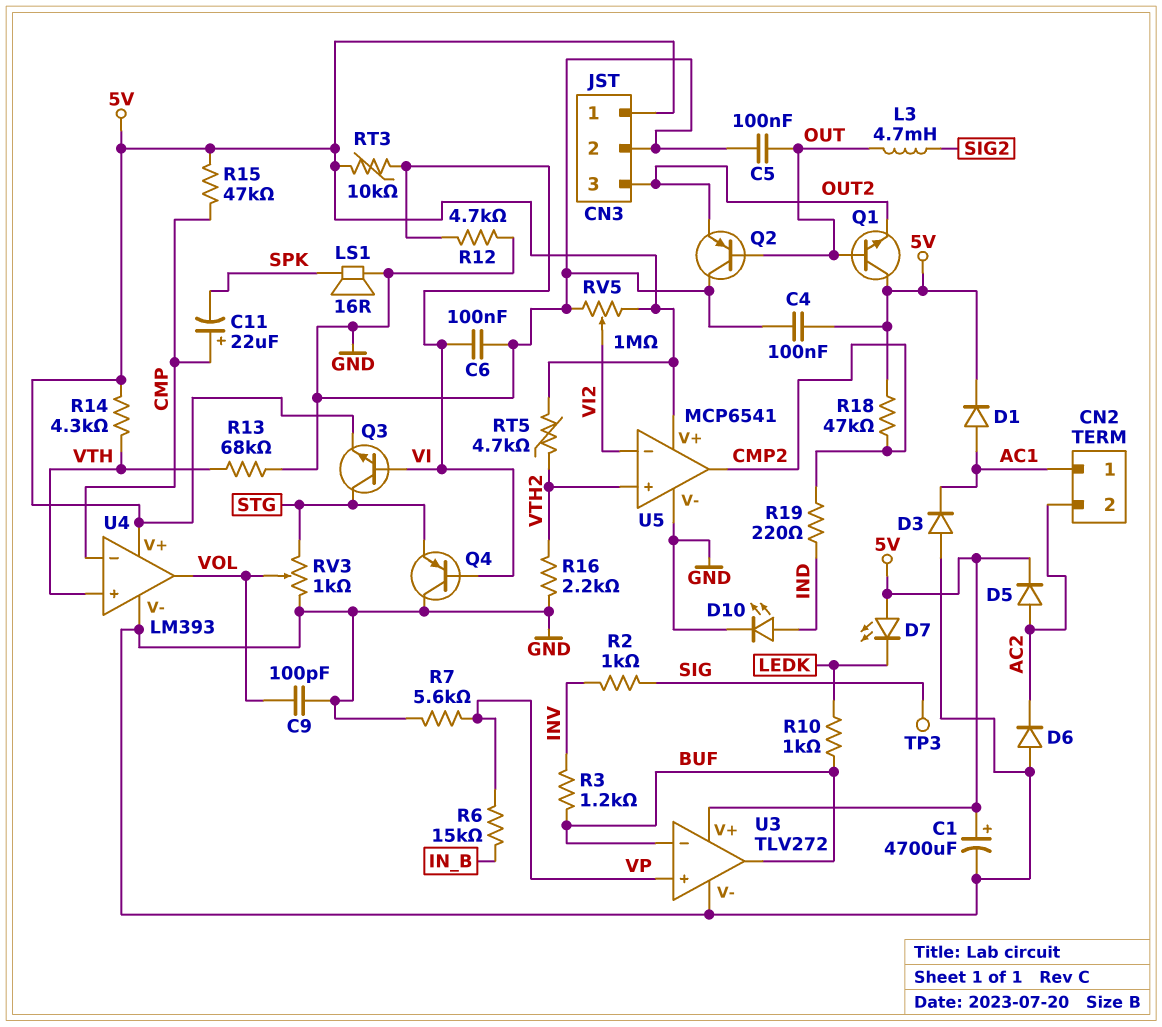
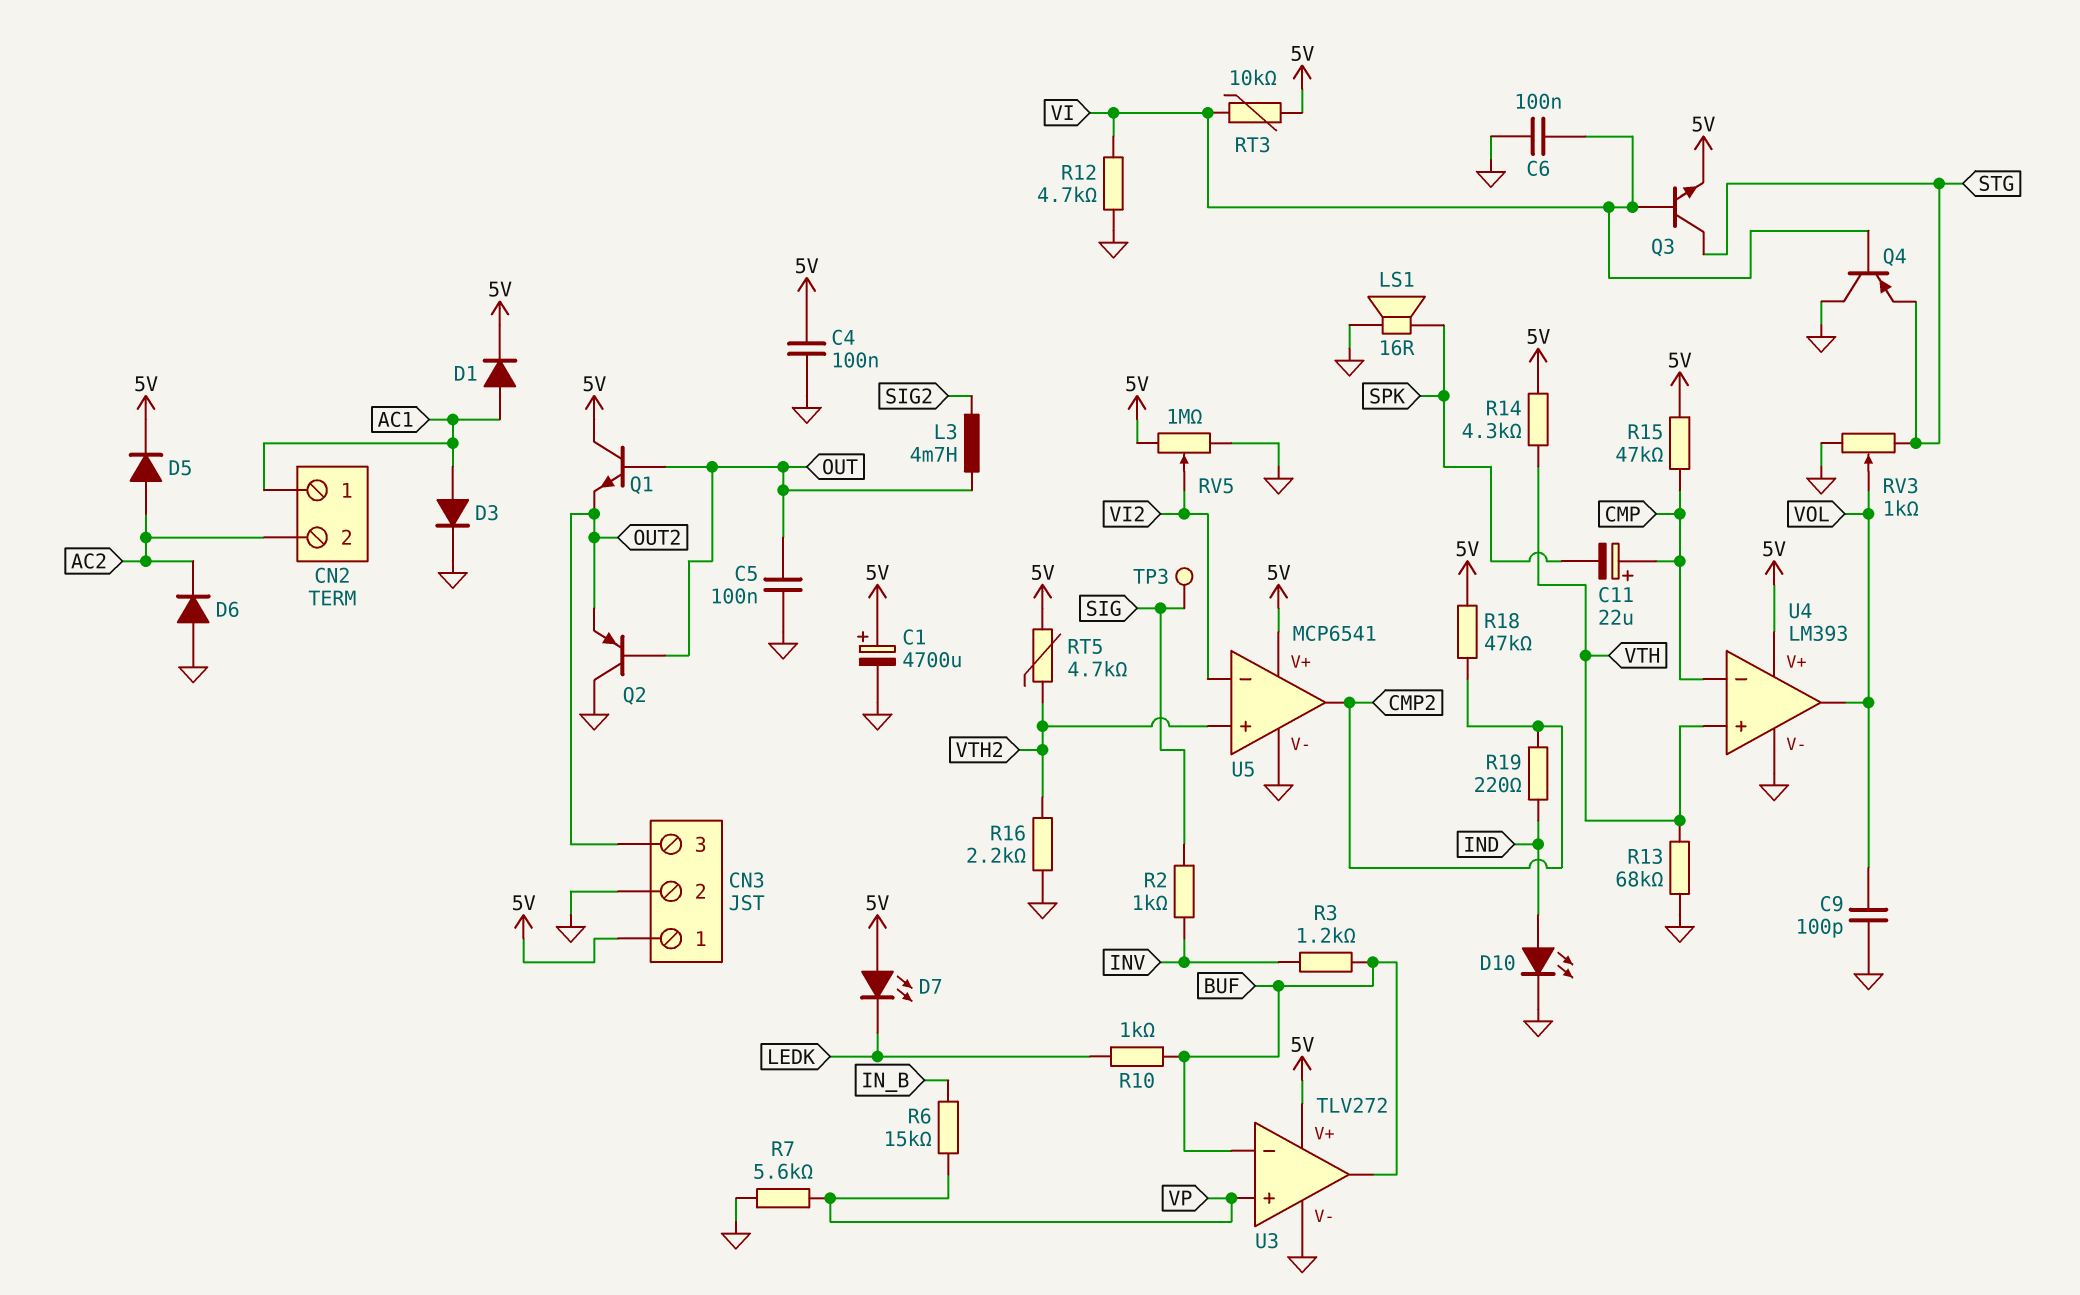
D3: diode (A GND, K AC1) -> diode (A AC1, K GND)

